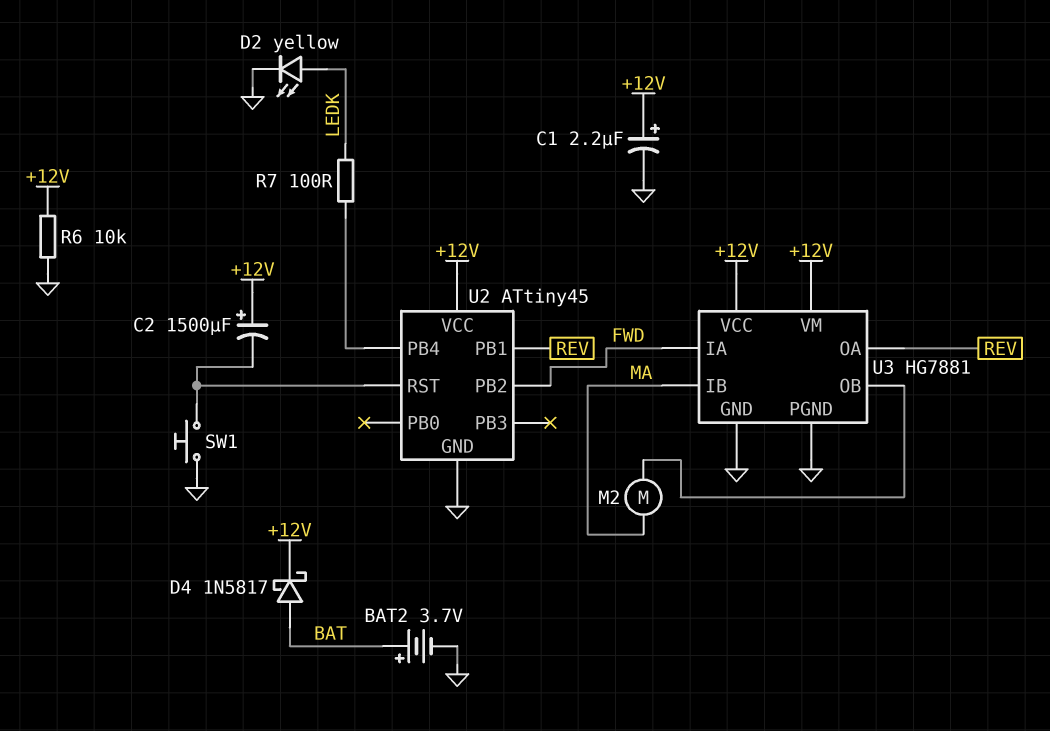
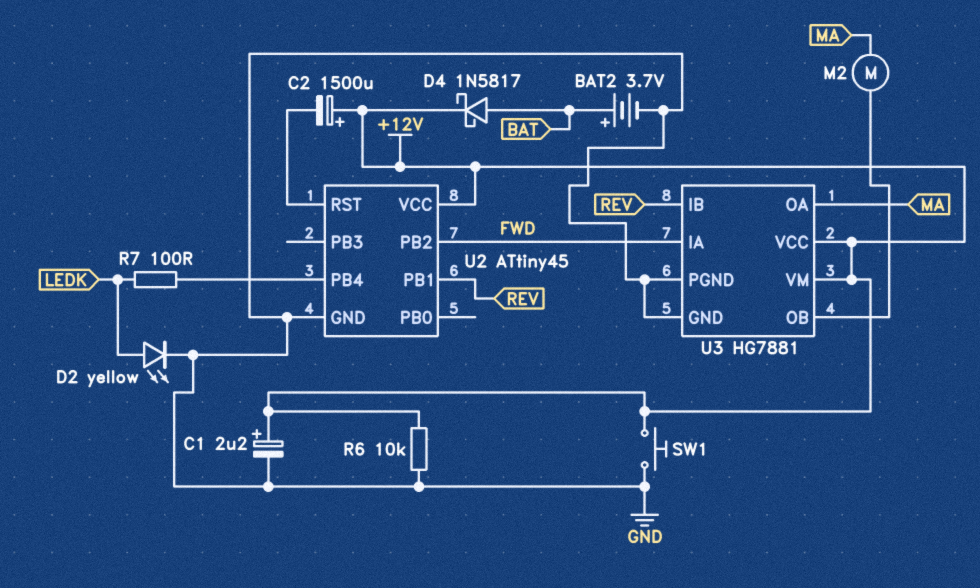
SW1: button (GND, U2/RST) -> button (+12V, GND)
U3 pin IB: MA -> REV
U3 pin OA: REV -> MA

